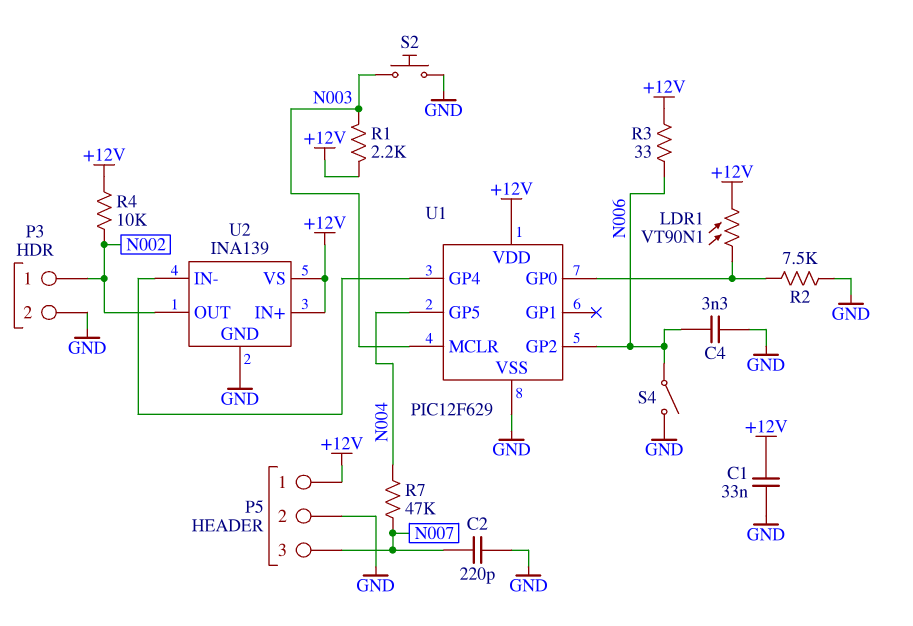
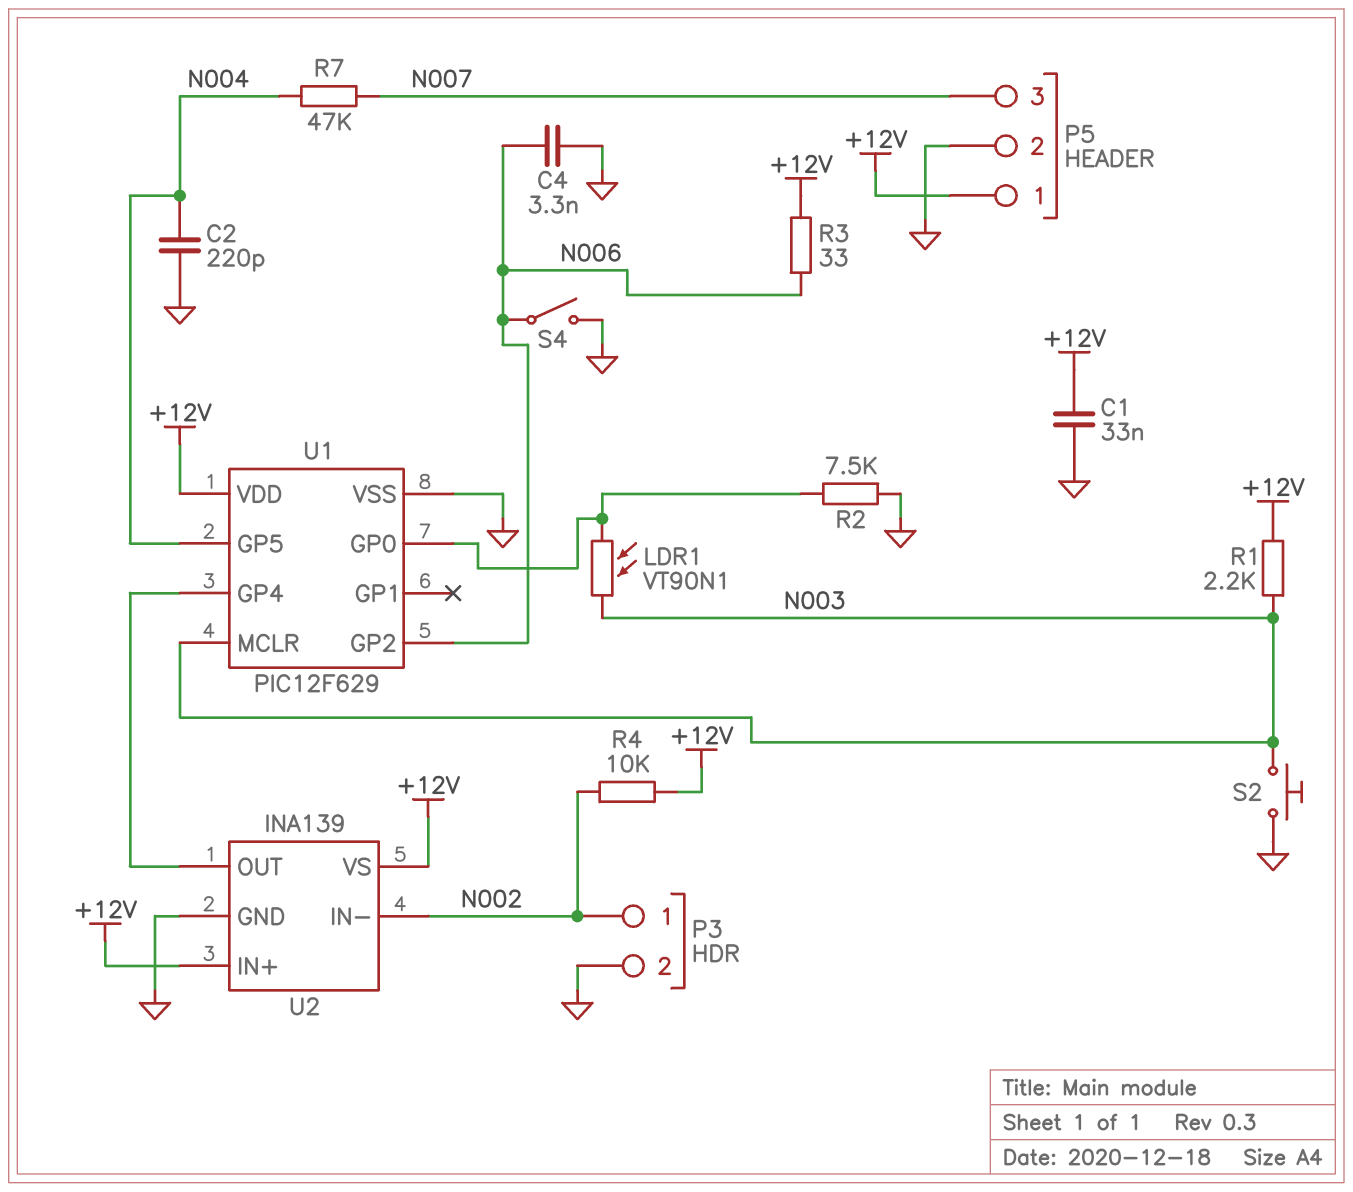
C2: 220pF (GND, N007) -> 220pF (GND, N004)
LDR1: VT90N1 (+12V, U1/GP0) -> VT90N1 (N003, U1/GP0)
U2 pin IN-: U1/GP4 -> N002
U2 pin OUT: N002 -> U1/GP4

